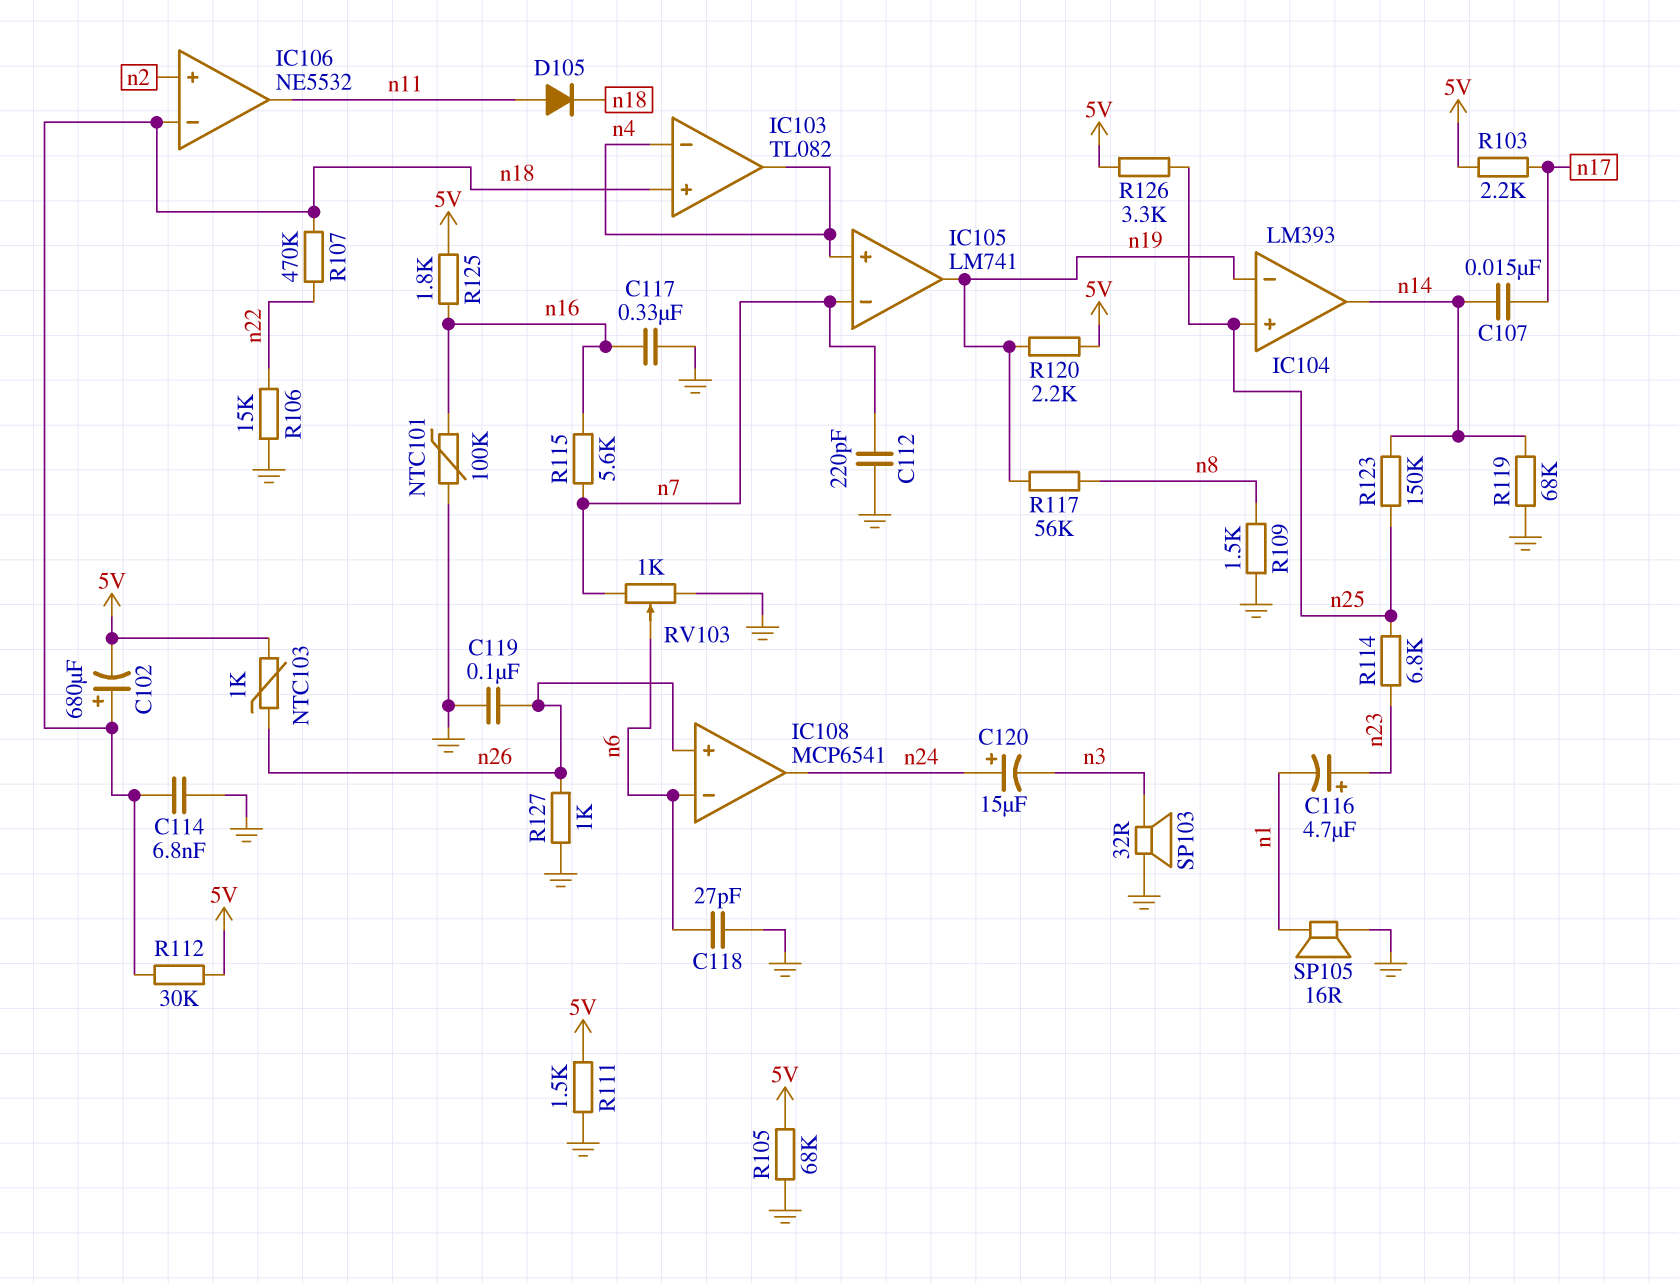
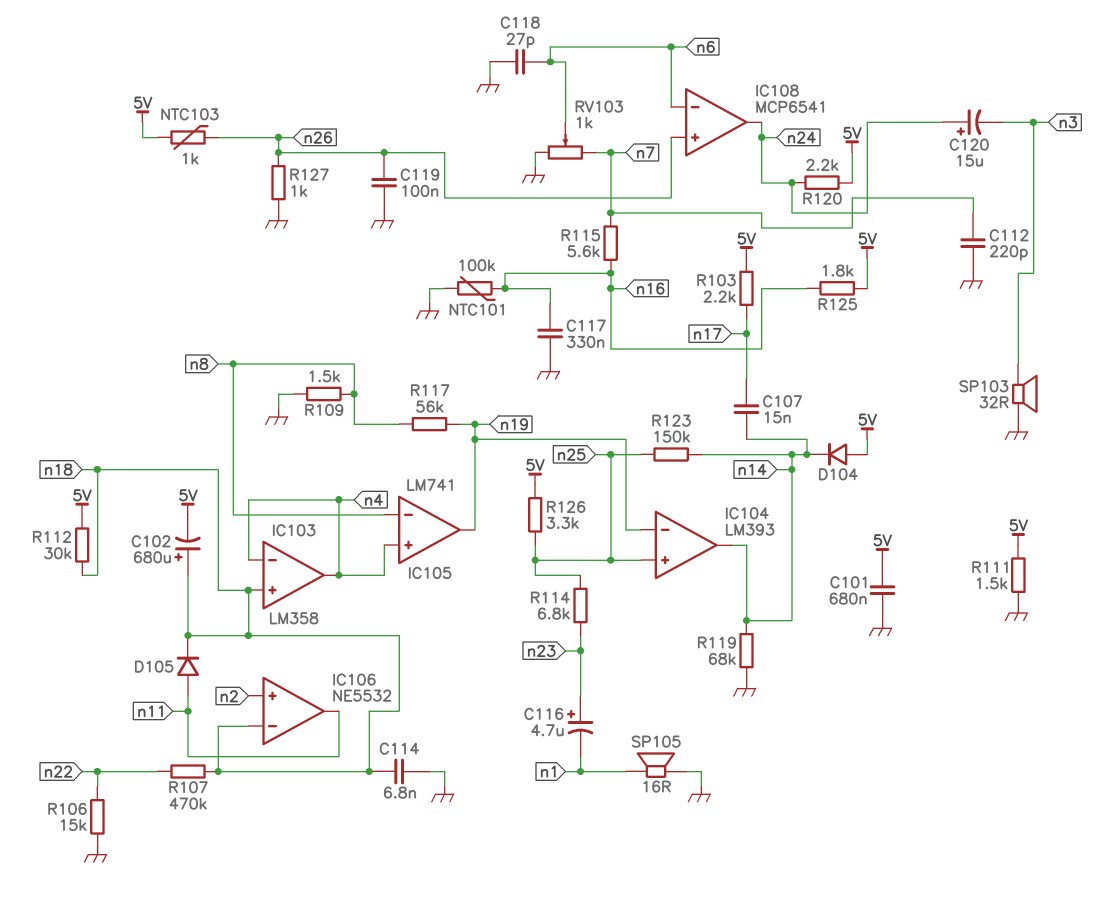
C101: none -> 680nF (5V, GND)
D104: none -> diode (A 5V, K n14)
IC103: TL082 -> LM358
IC105 pin in-: n7 -> n8
R105: 68k (5V, GND) -> none
R120: 2.2k (5V, n19) -> 2.2k (5V, n24)

